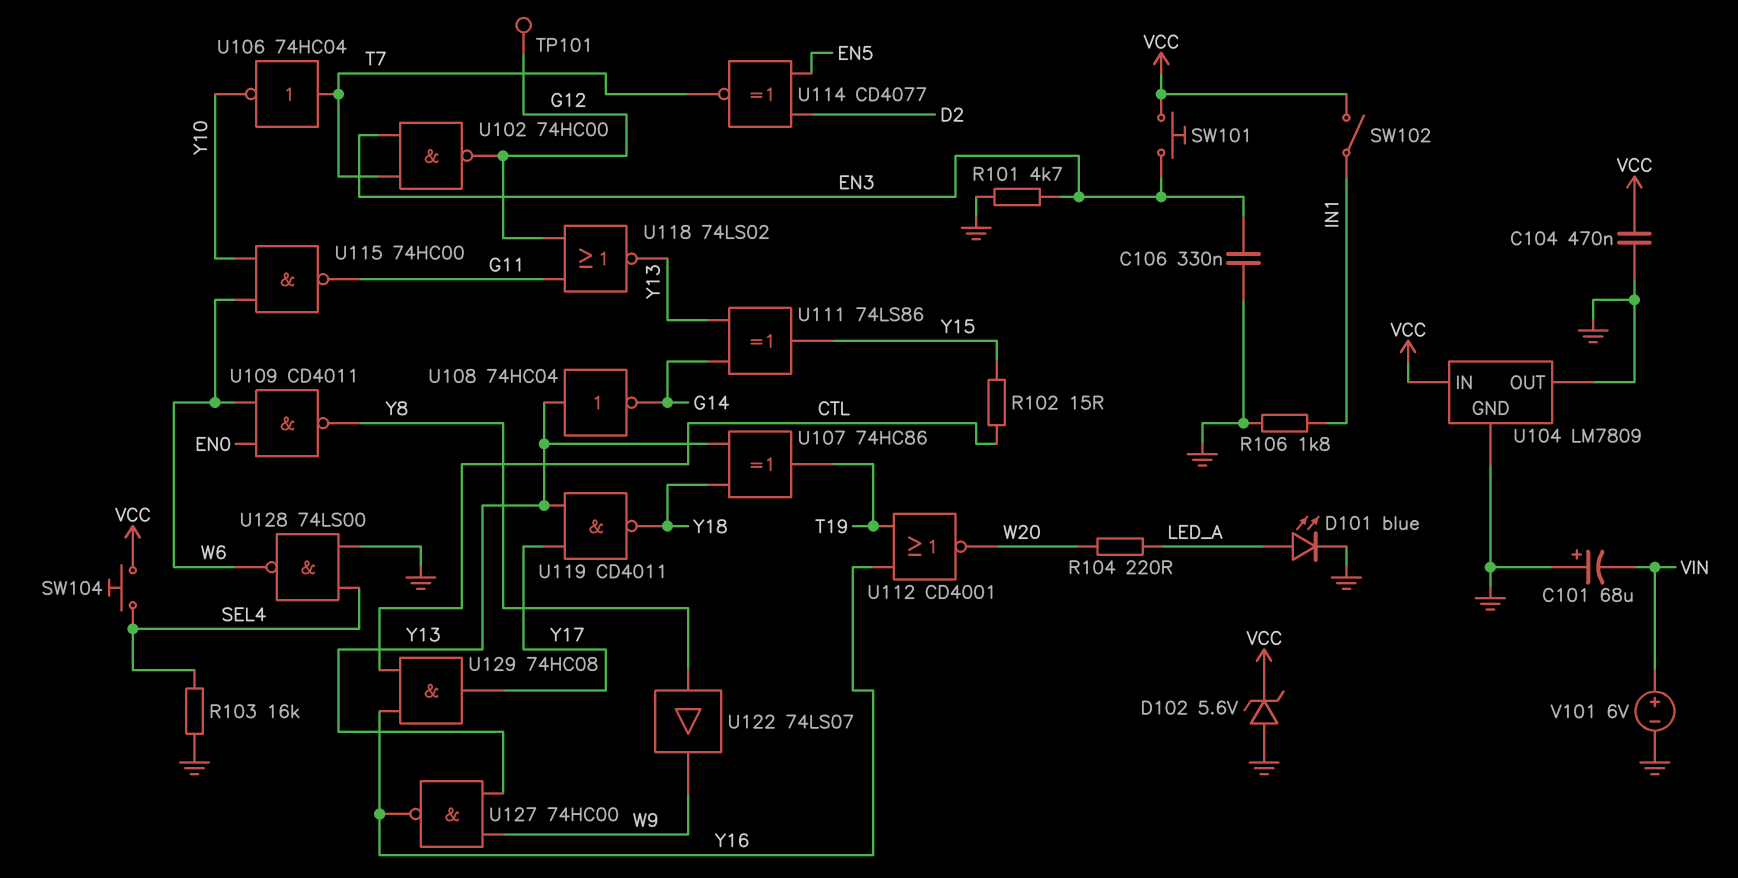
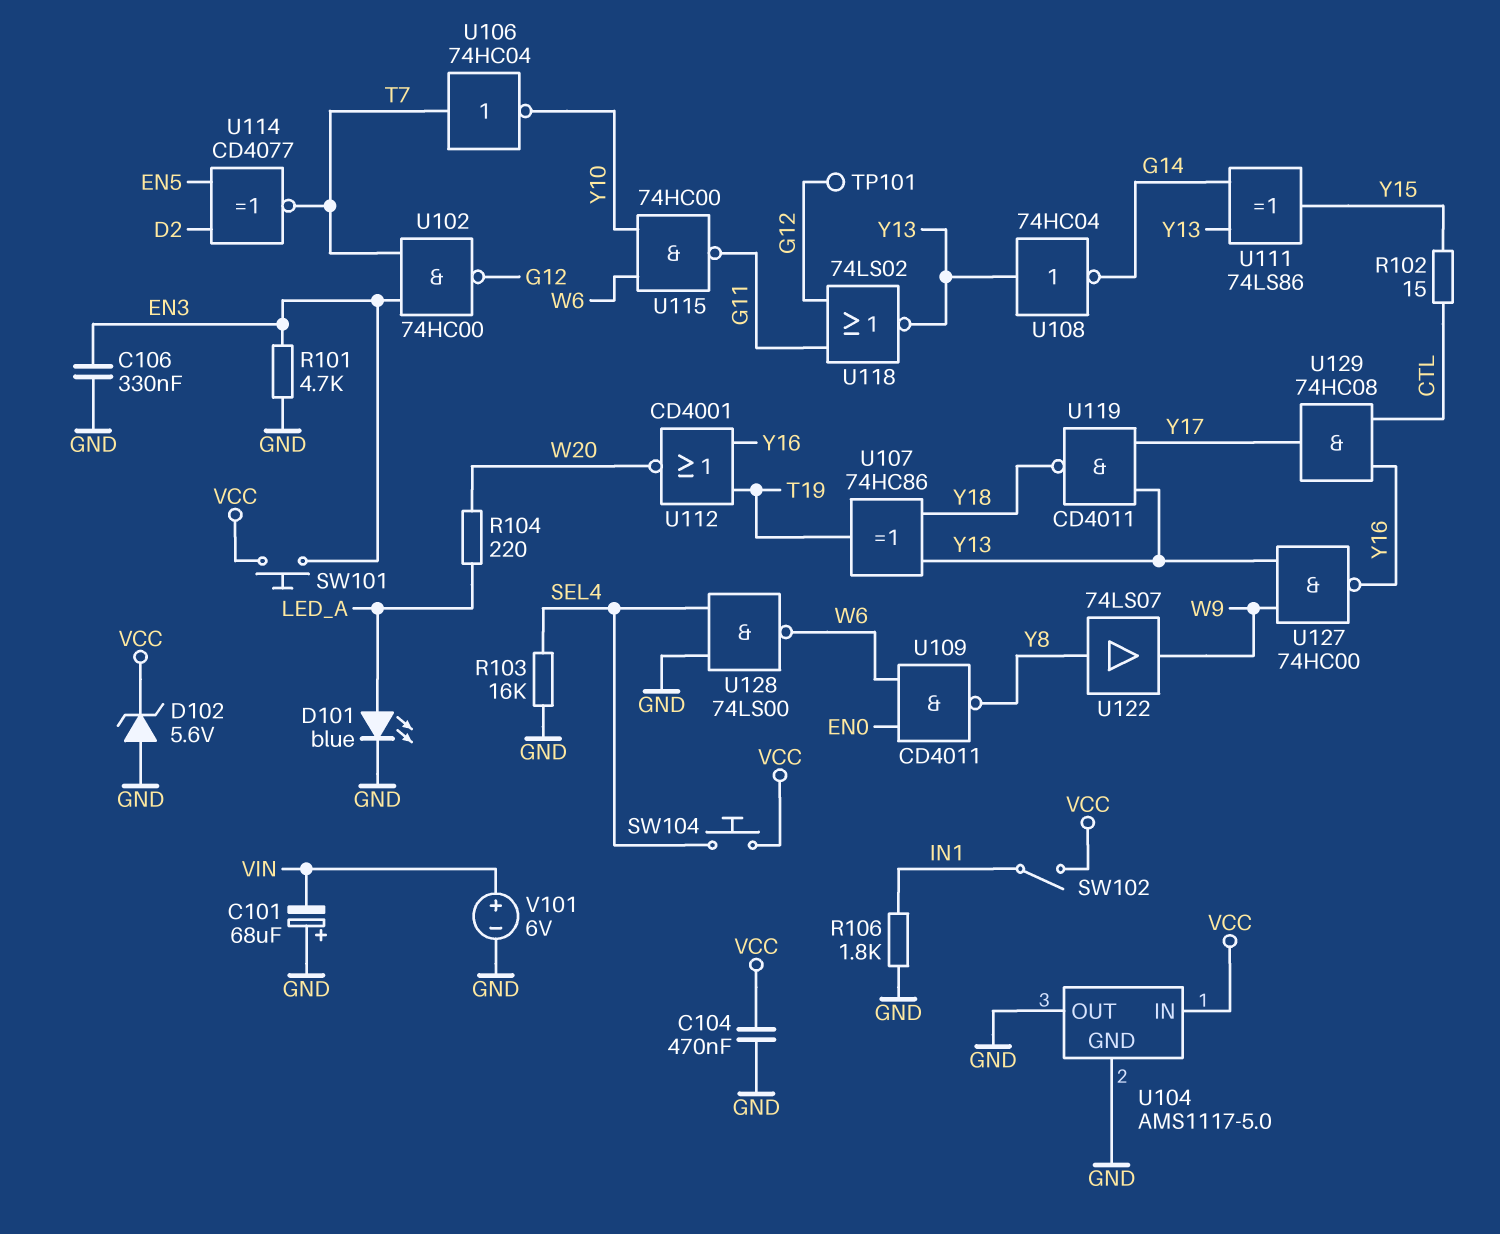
U104: LM7809 -> AMS1117-5.0

